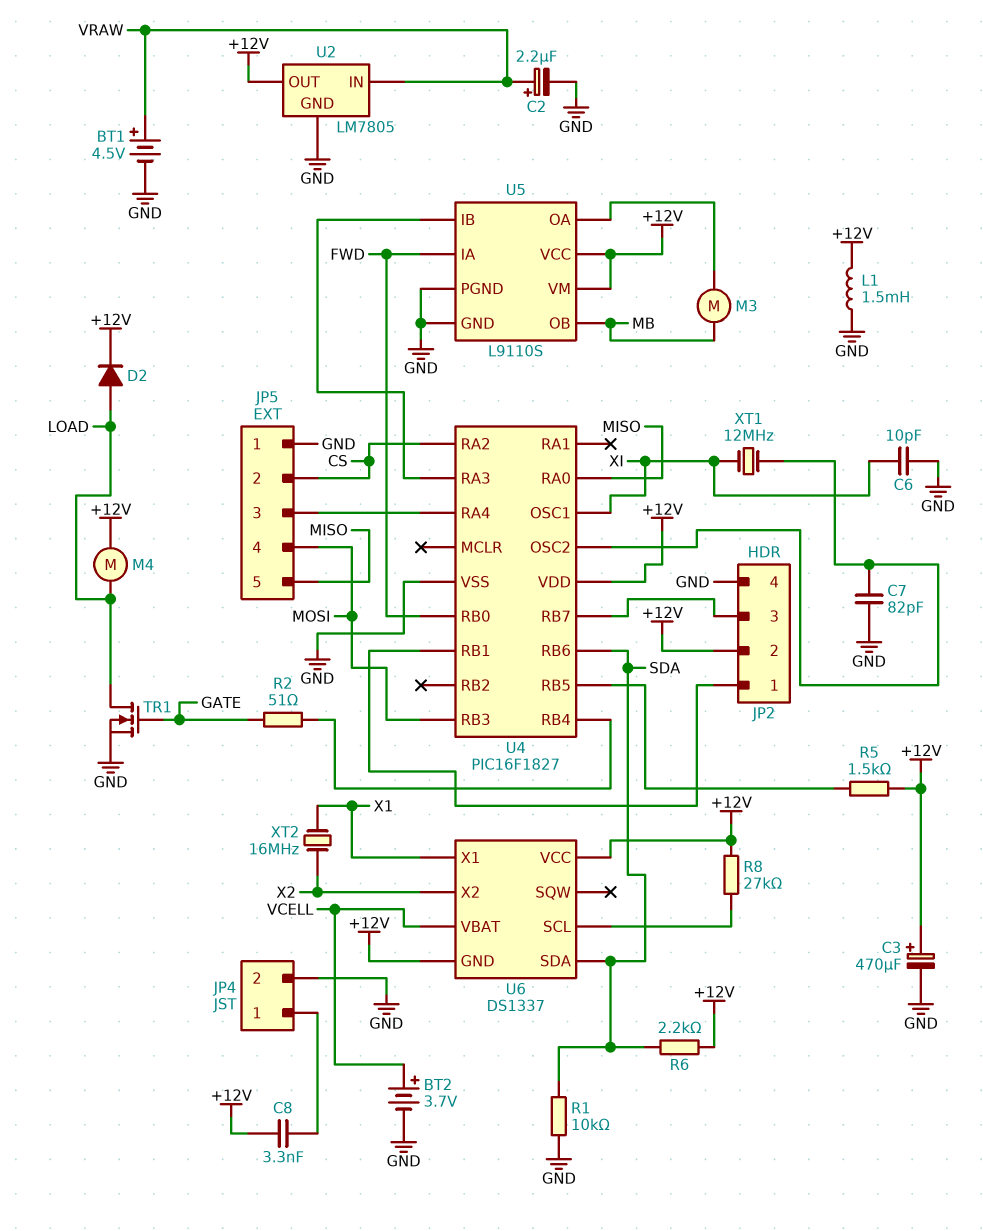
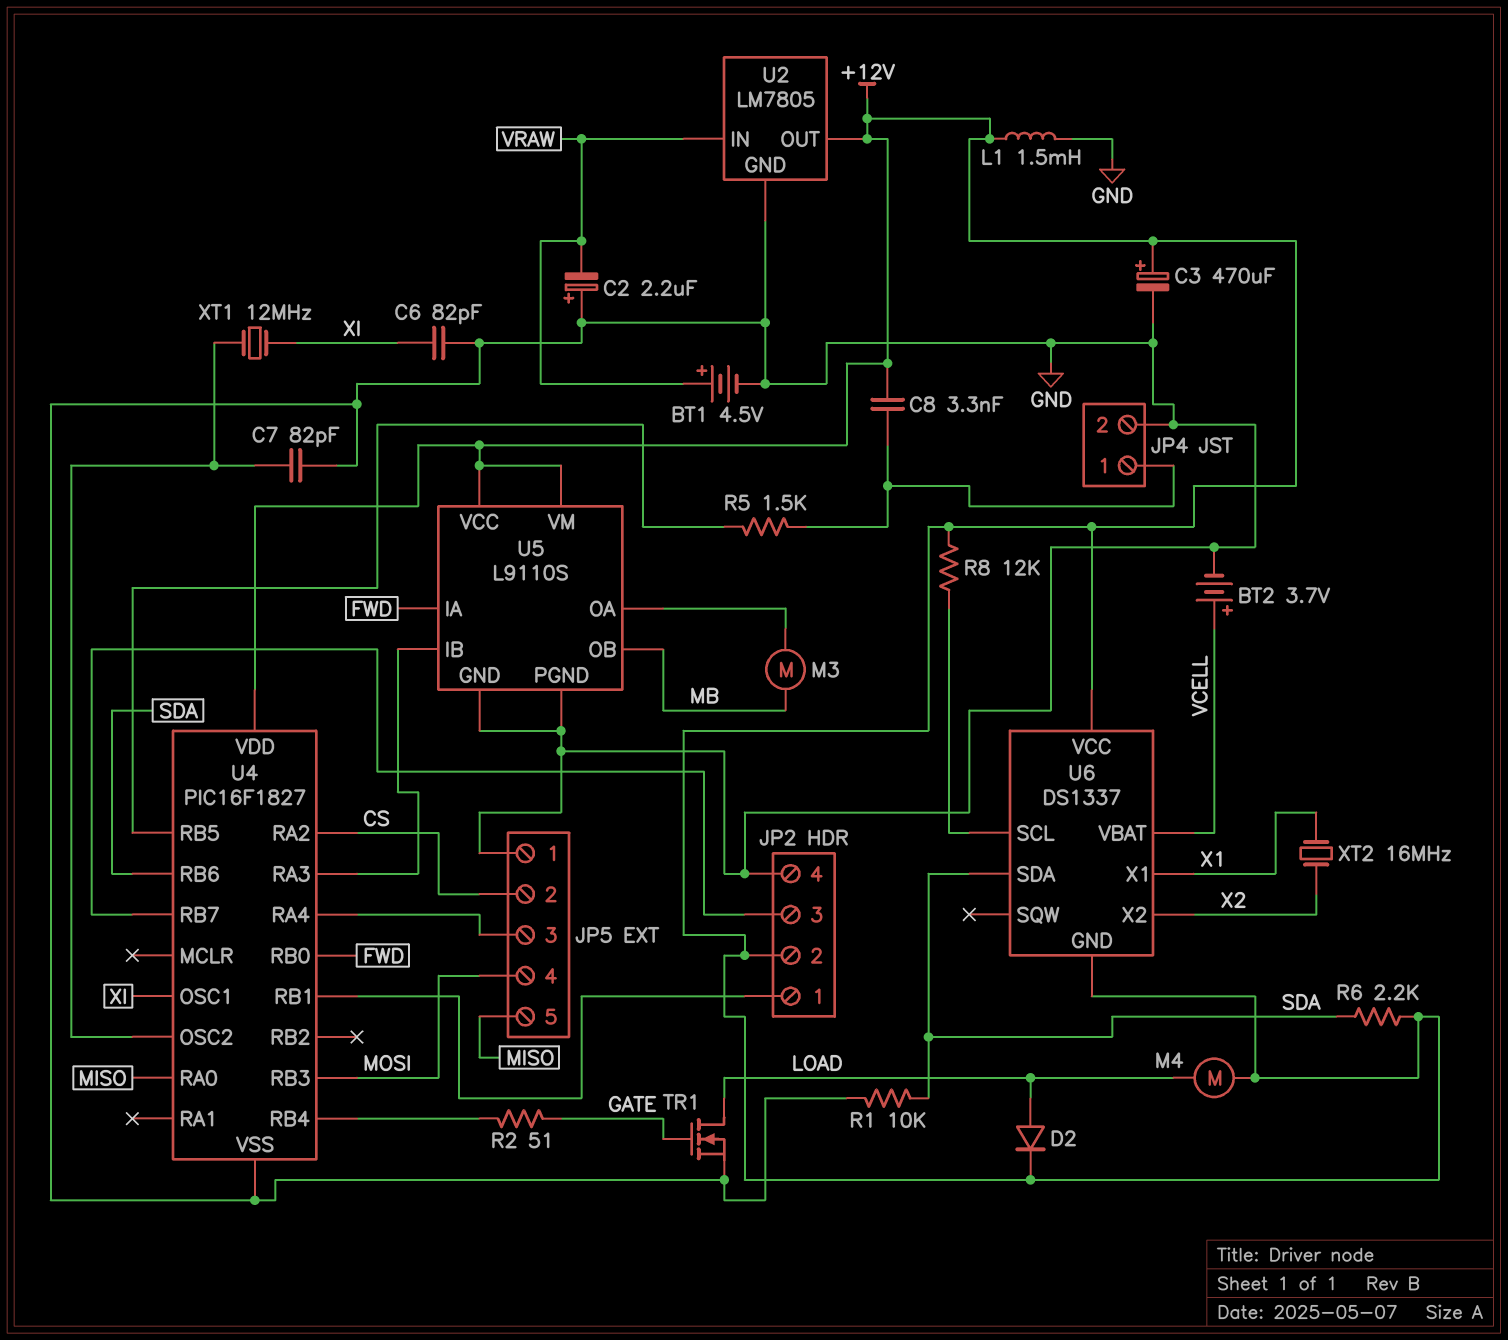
C2: 2.2uF (plus VRAW, minus GND) -> 2.2uF (plus GND, minus VRAW)
C6: 10pF (GND, XI) -> 82pF (GND, XI)
R5: 1.5k (+12V, U4/RB5) -> 1.5k (JP4/1, U4/RB5)
R8: 27k (+12V, U6/SCL) -> 12k (+12V, U6/SCL)

